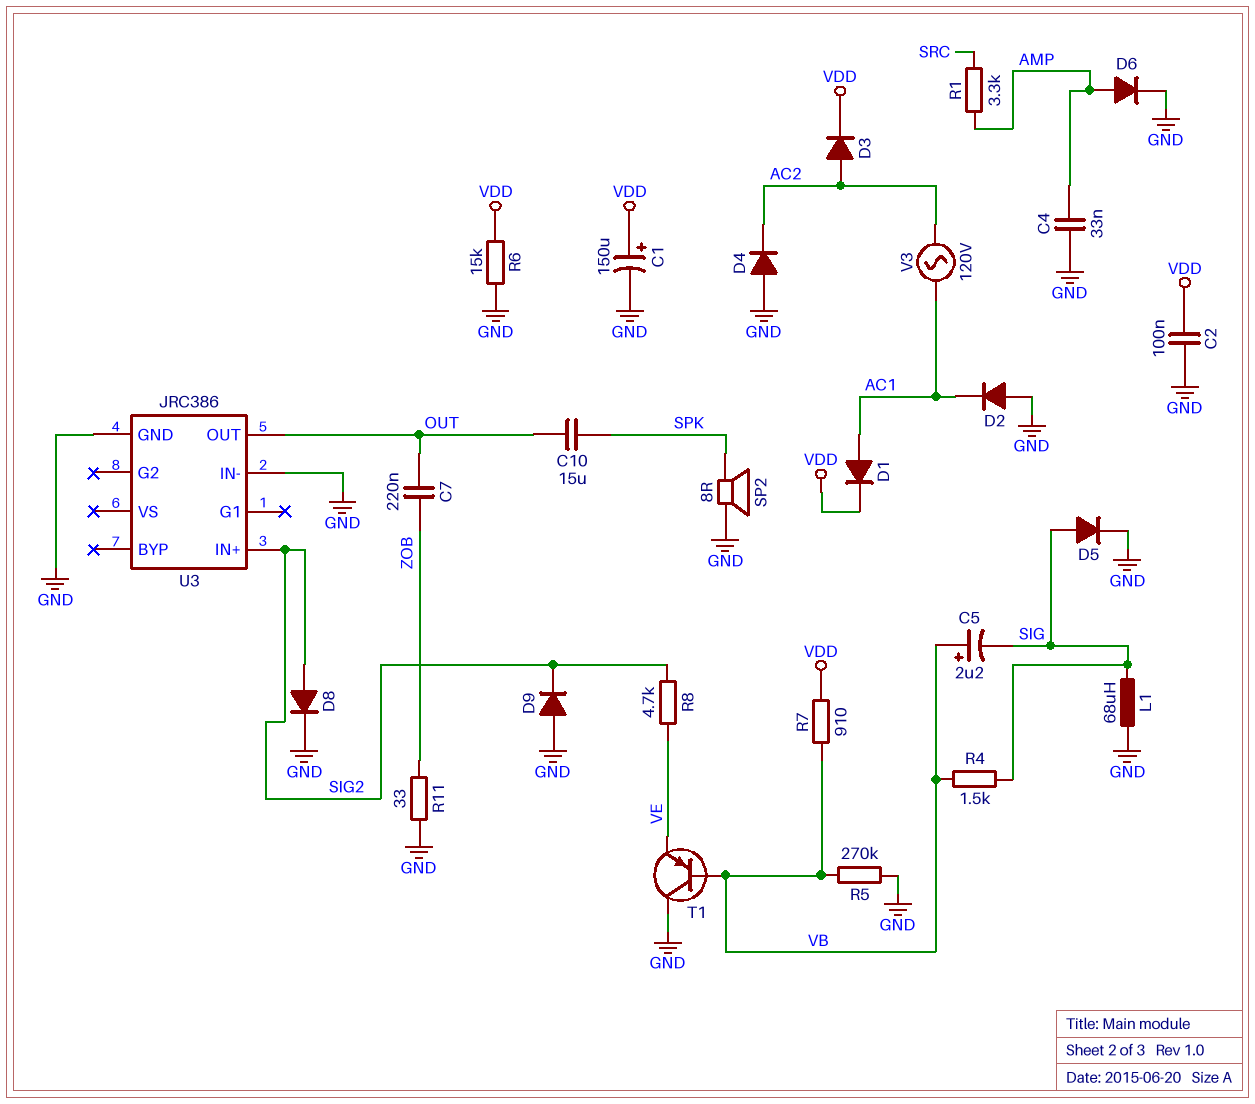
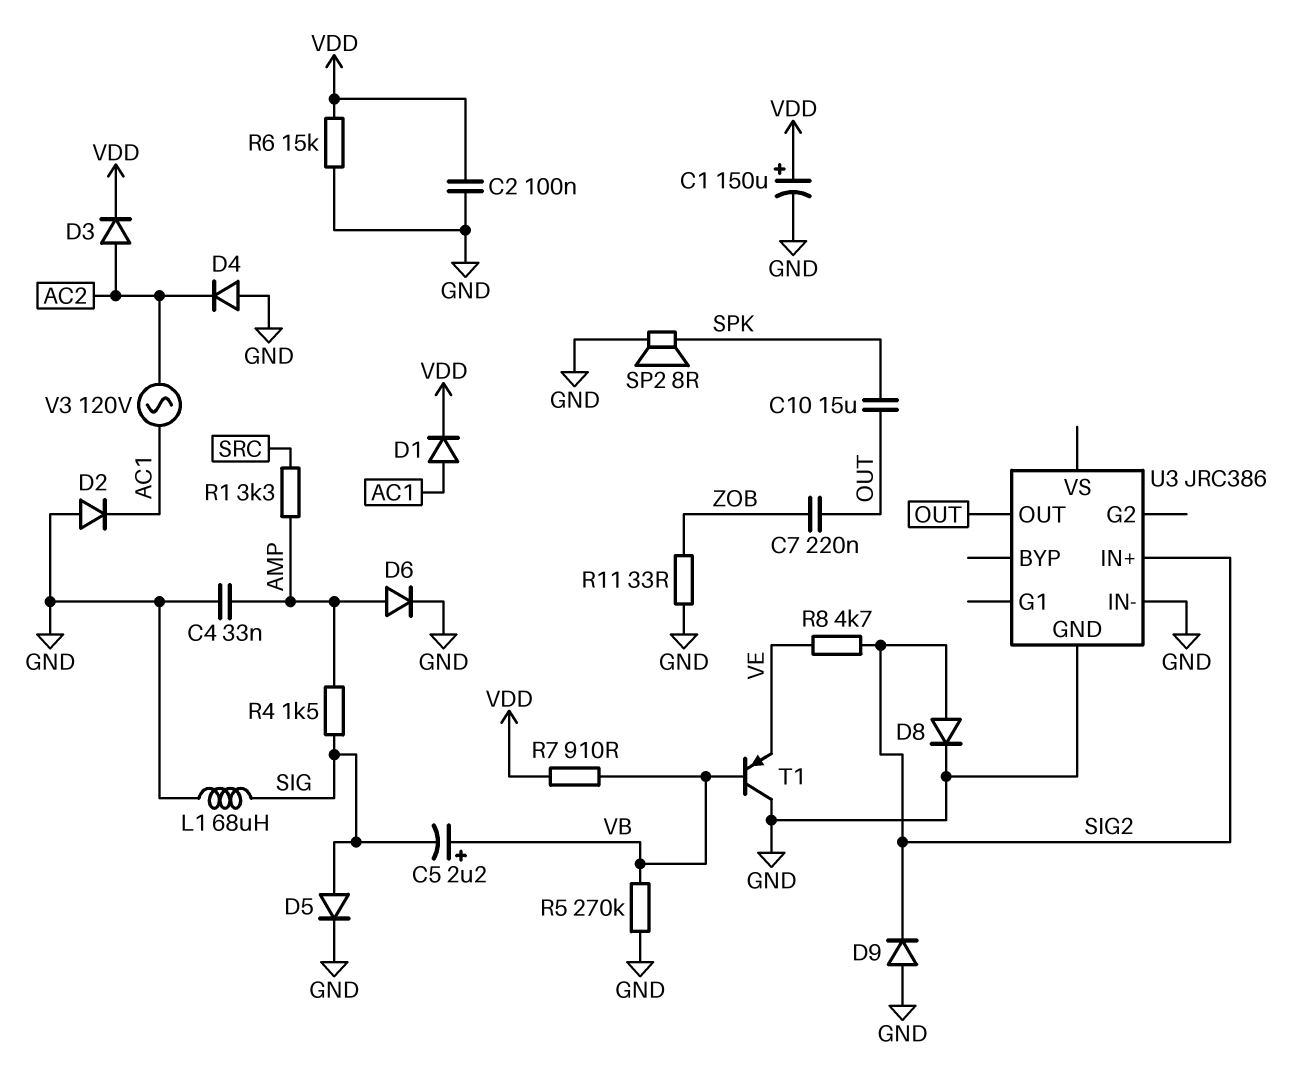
R4: 1.5k (SIG, VB) -> 1.5k (AMP, SIG)

